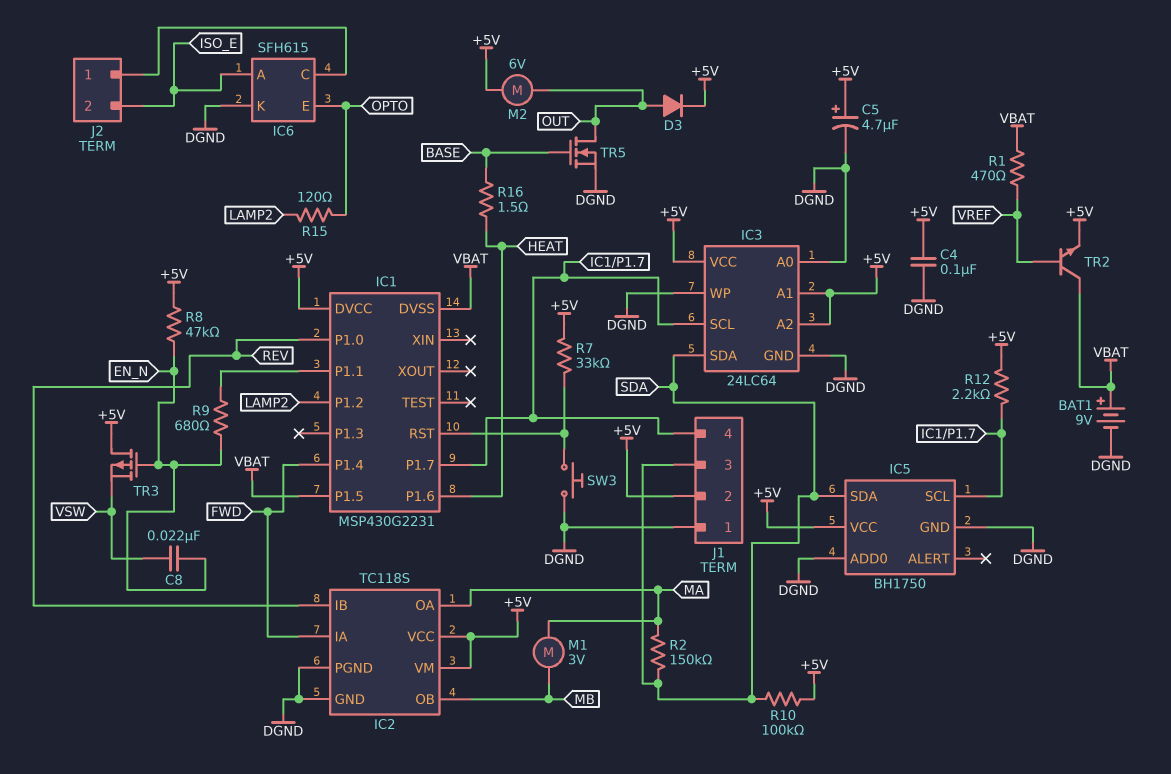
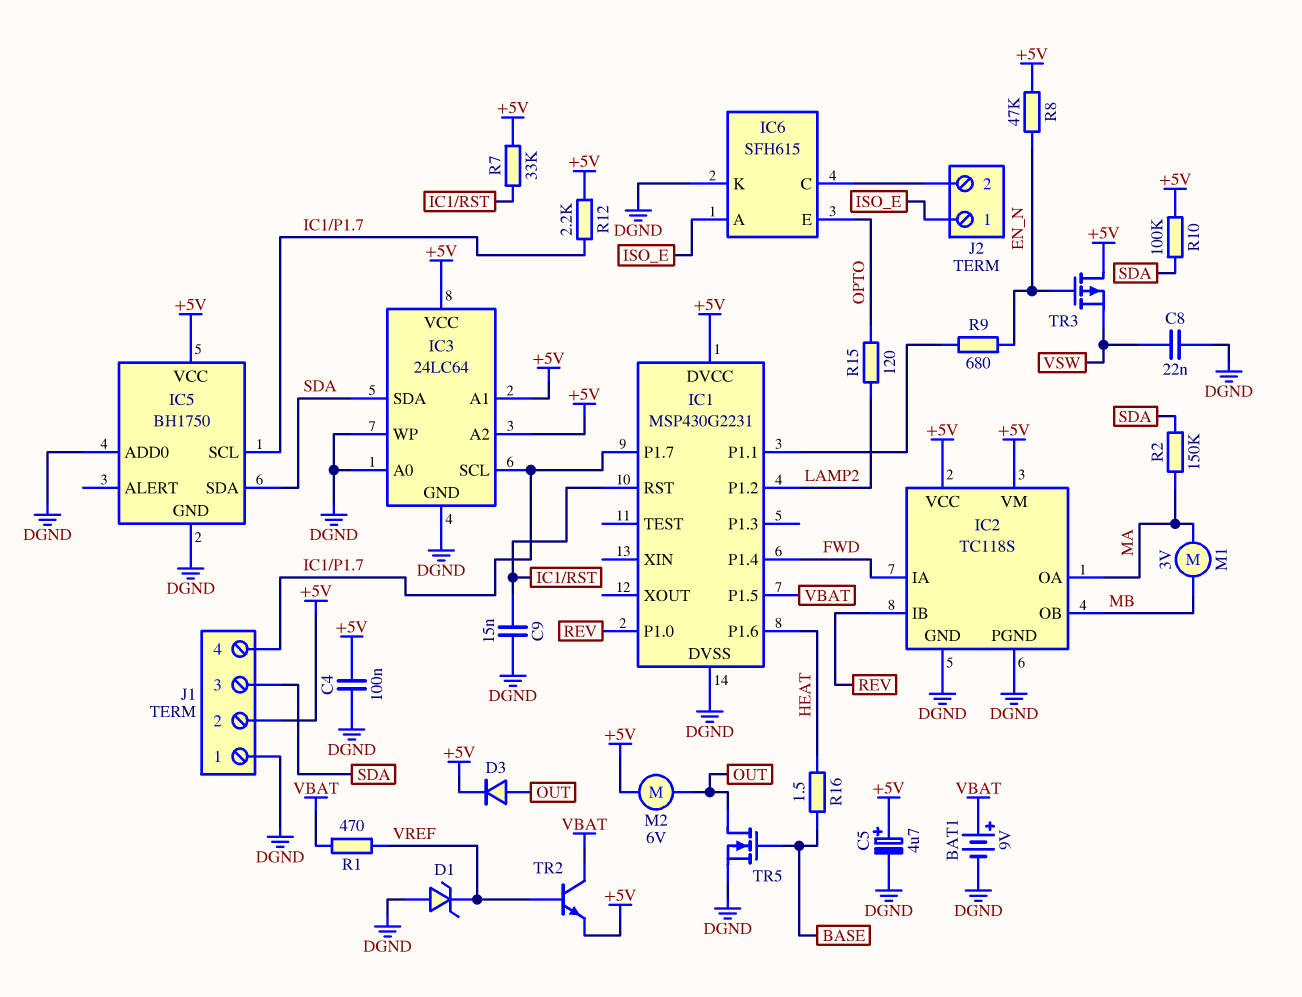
C8: 22nF (EN_N, VSW) -> 22nF (DGND, VSW)
C9: none -> 15nF (DGND, IC1/RST)
D1: none -> zener (A DGND, K VREF)
IC1 pin DVSS: VBAT -> DGND
J2 pin 1: IC6/C -> ISO_E
J2 pin 2: ISO_E -> IC6/C
SW3: button (DGND, IC1/RST) -> none

